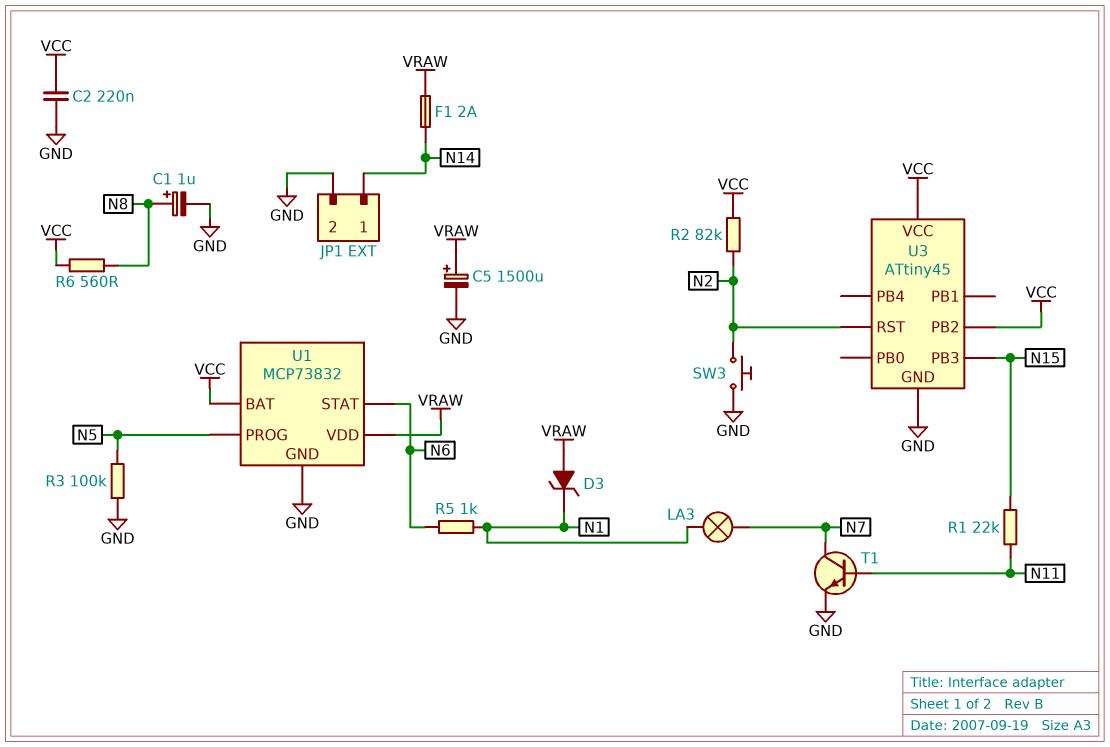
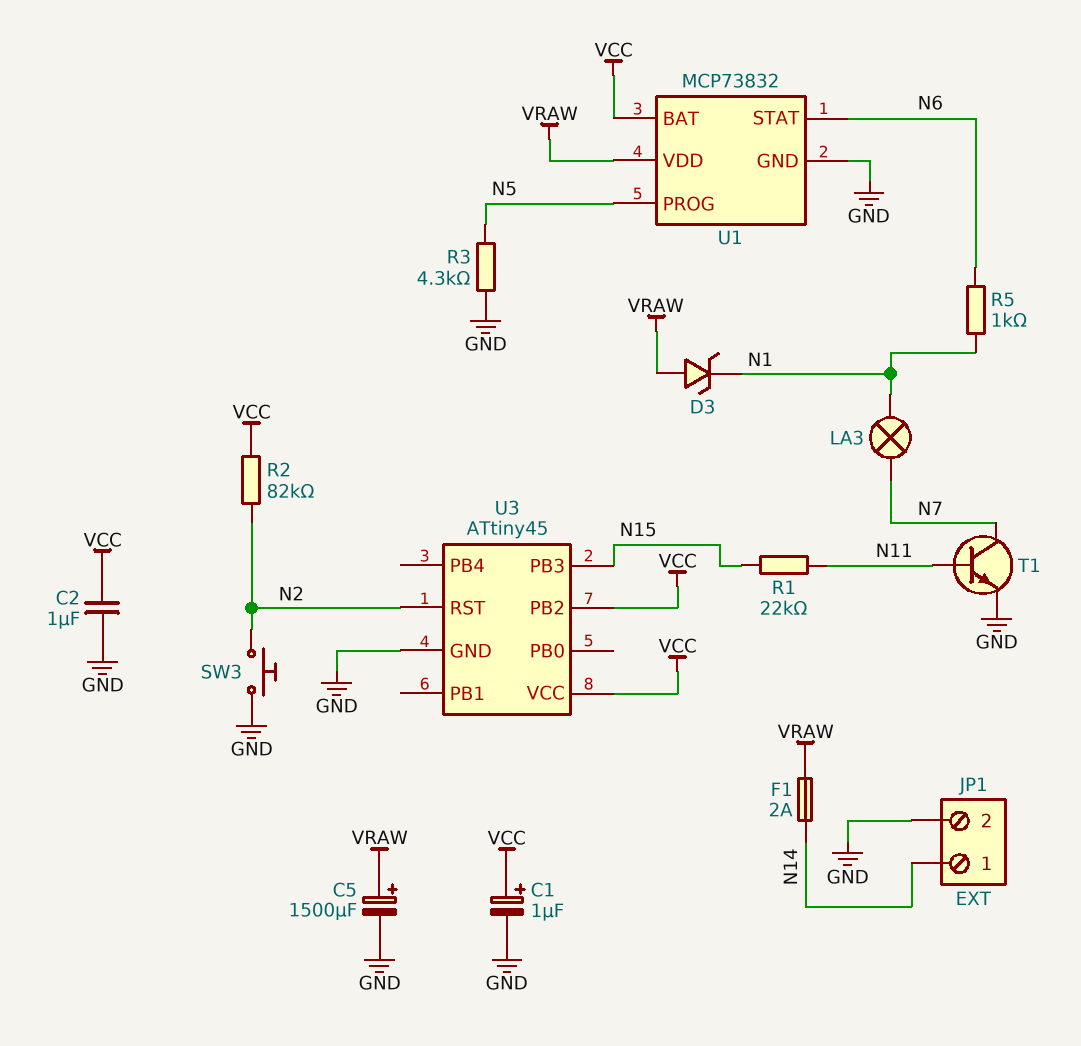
C1: 1uF (plus N8, minus GND) -> 1uF (plus VCC, minus GND)
C2: 220nF (GND, VCC) -> 1uF (GND, VCC)
R3: 100k (GND, N5) -> 4.3k (GND, N5)
R6: 560 (N8, VCC) -> none

